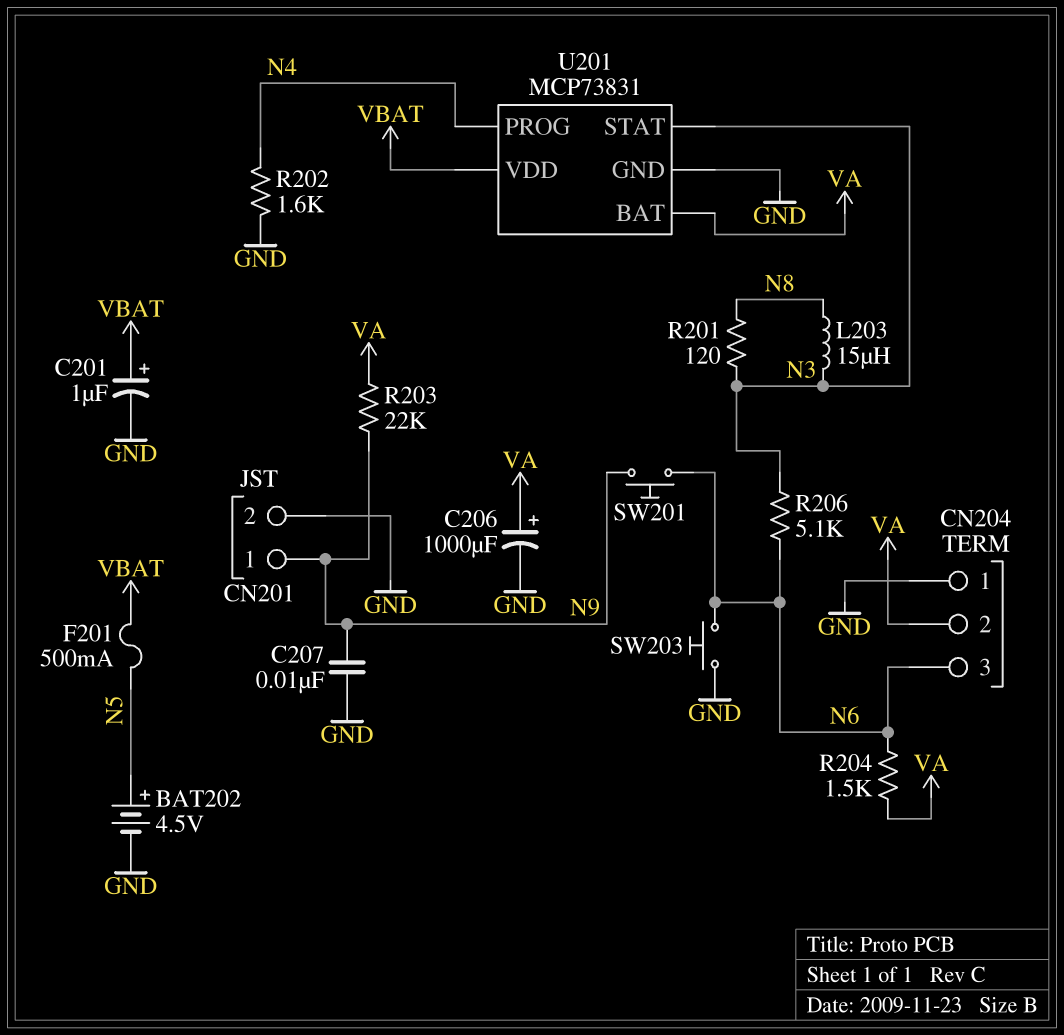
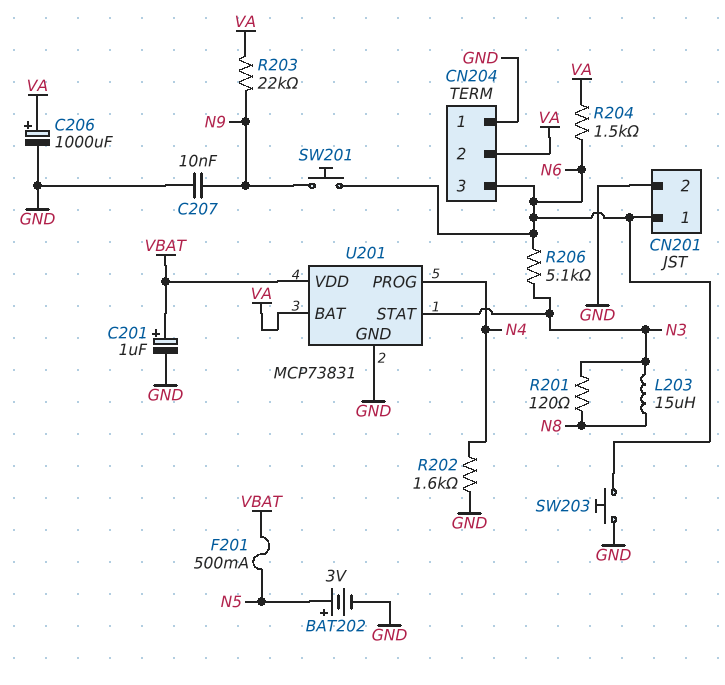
BAT202: 4.5V (plus N5, minus GND) -> 3V (plus N5, minus GND)
CN201 pin 1: N9 -> N6

